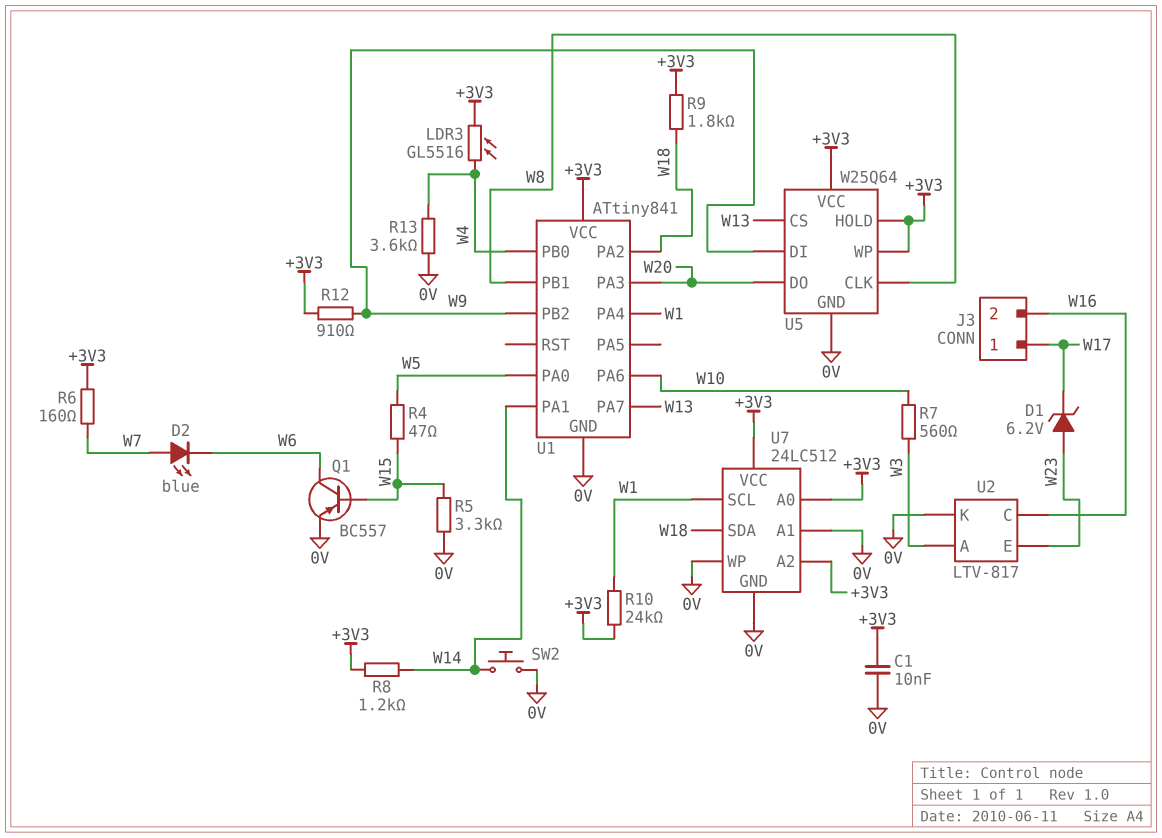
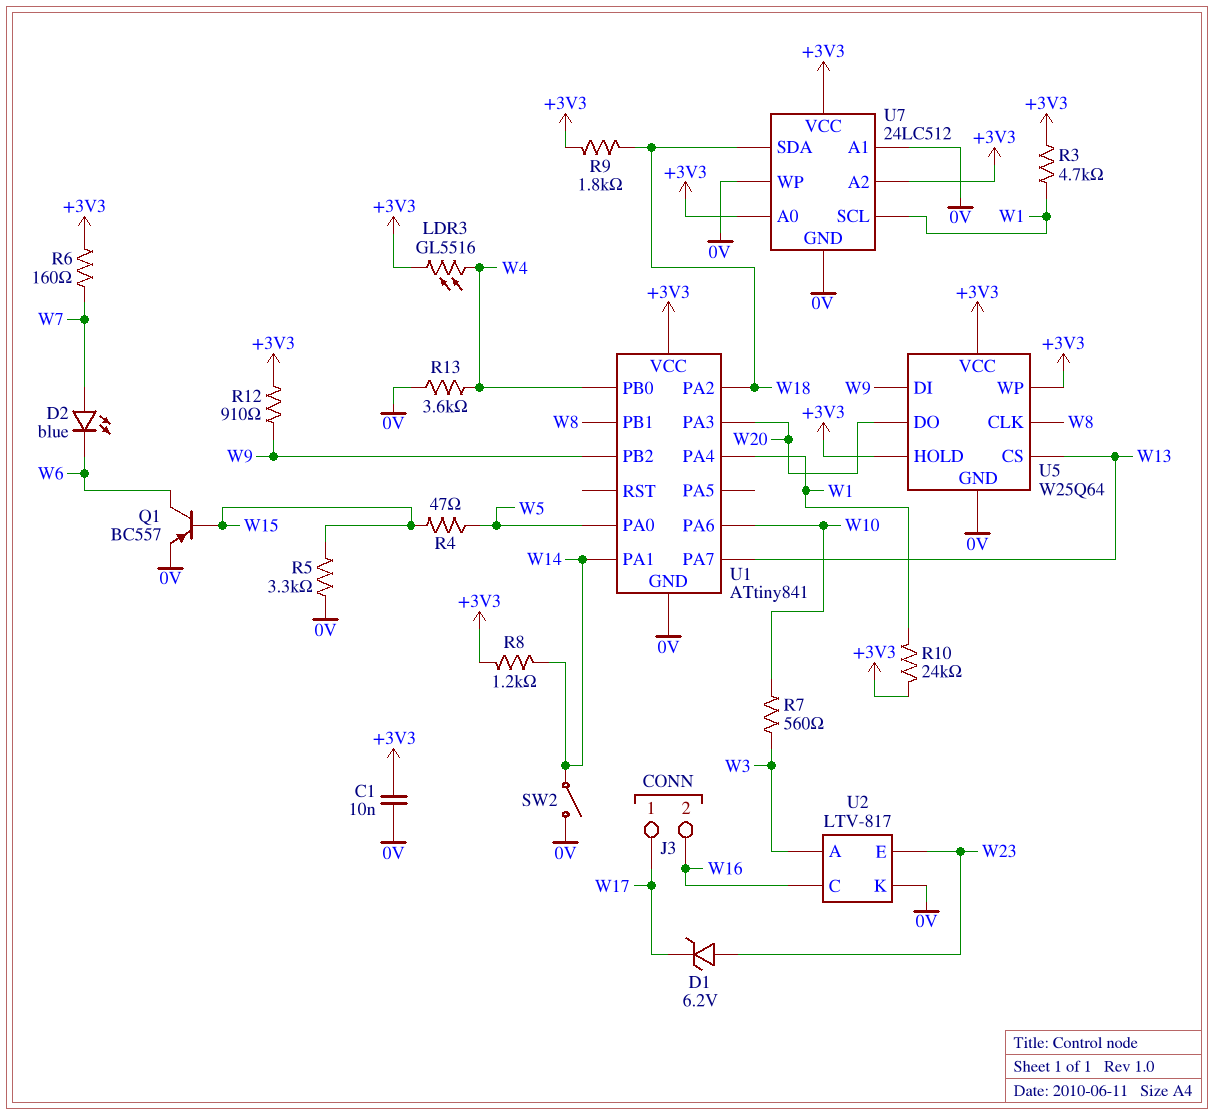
R3: none -> 4.7k (+3V3, W1)
SW2: button (0V, W14) -> switch (0V, W14)

